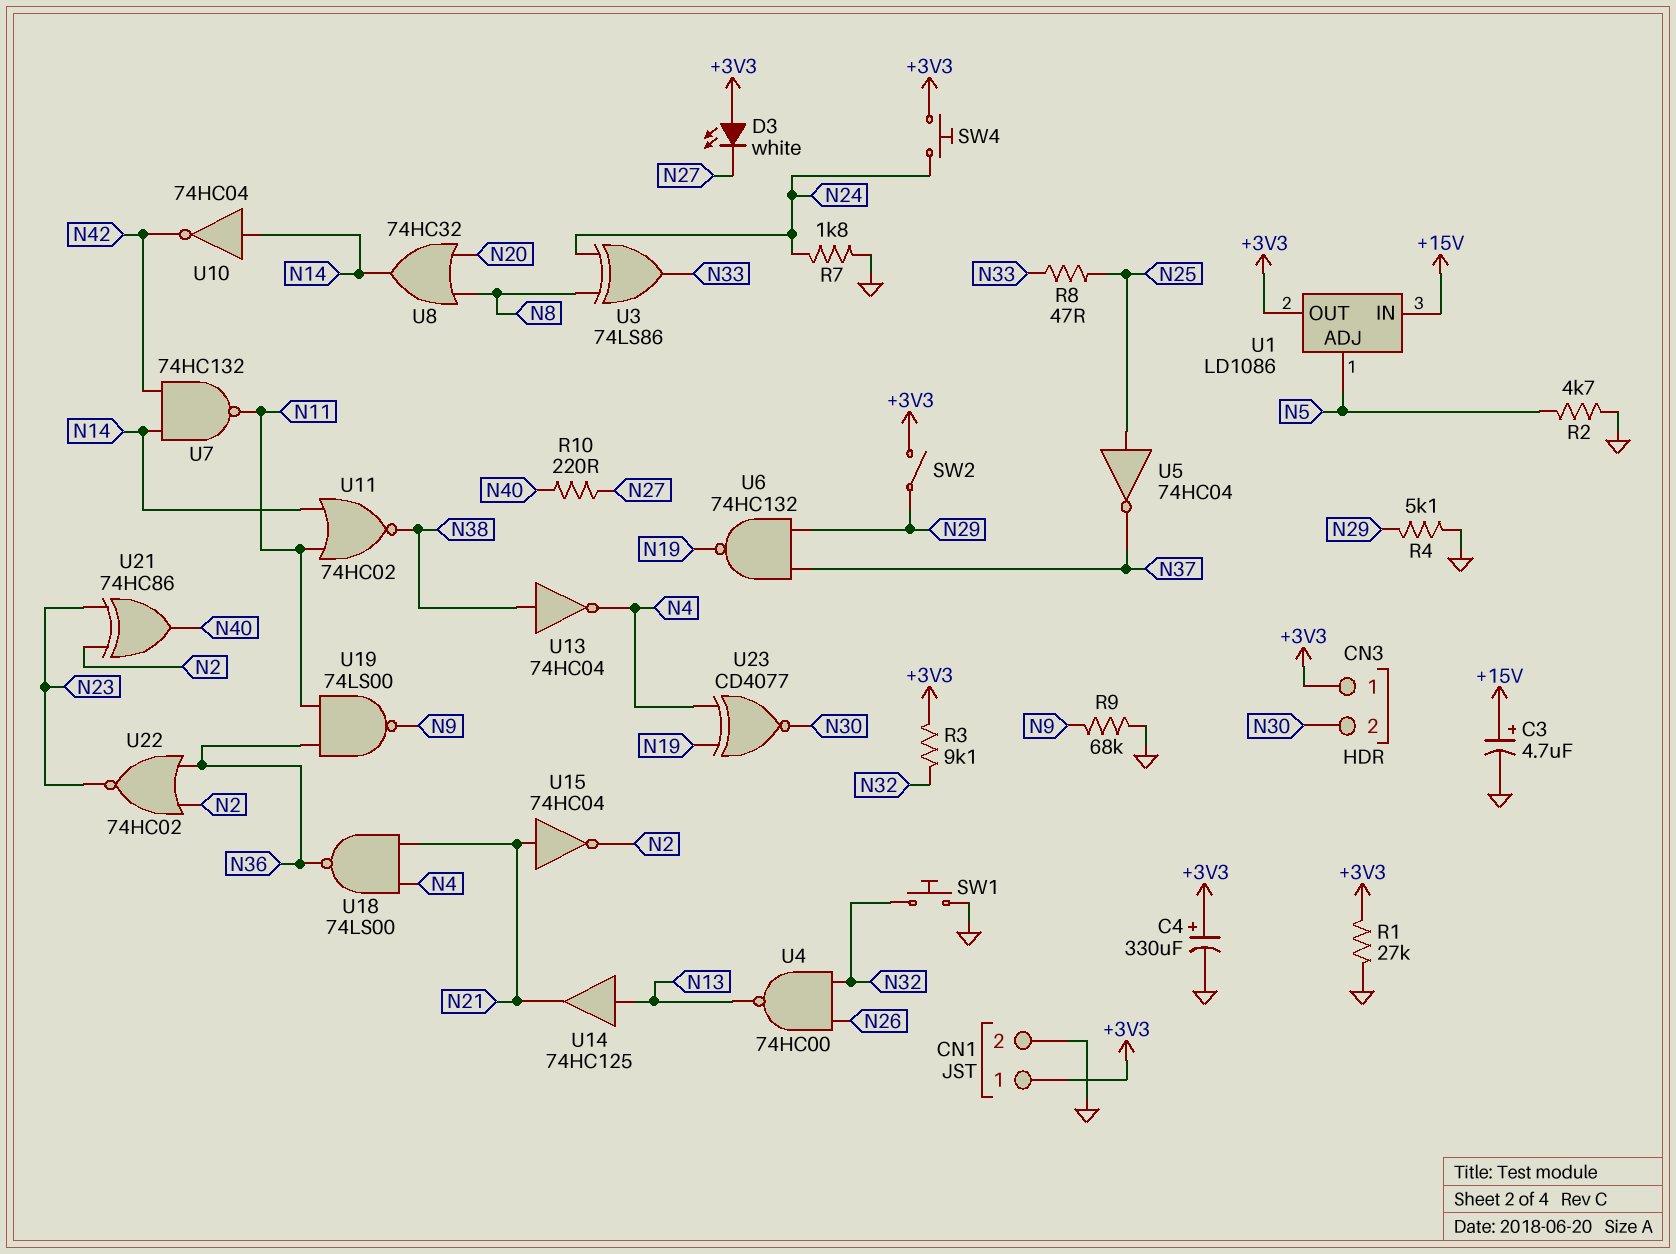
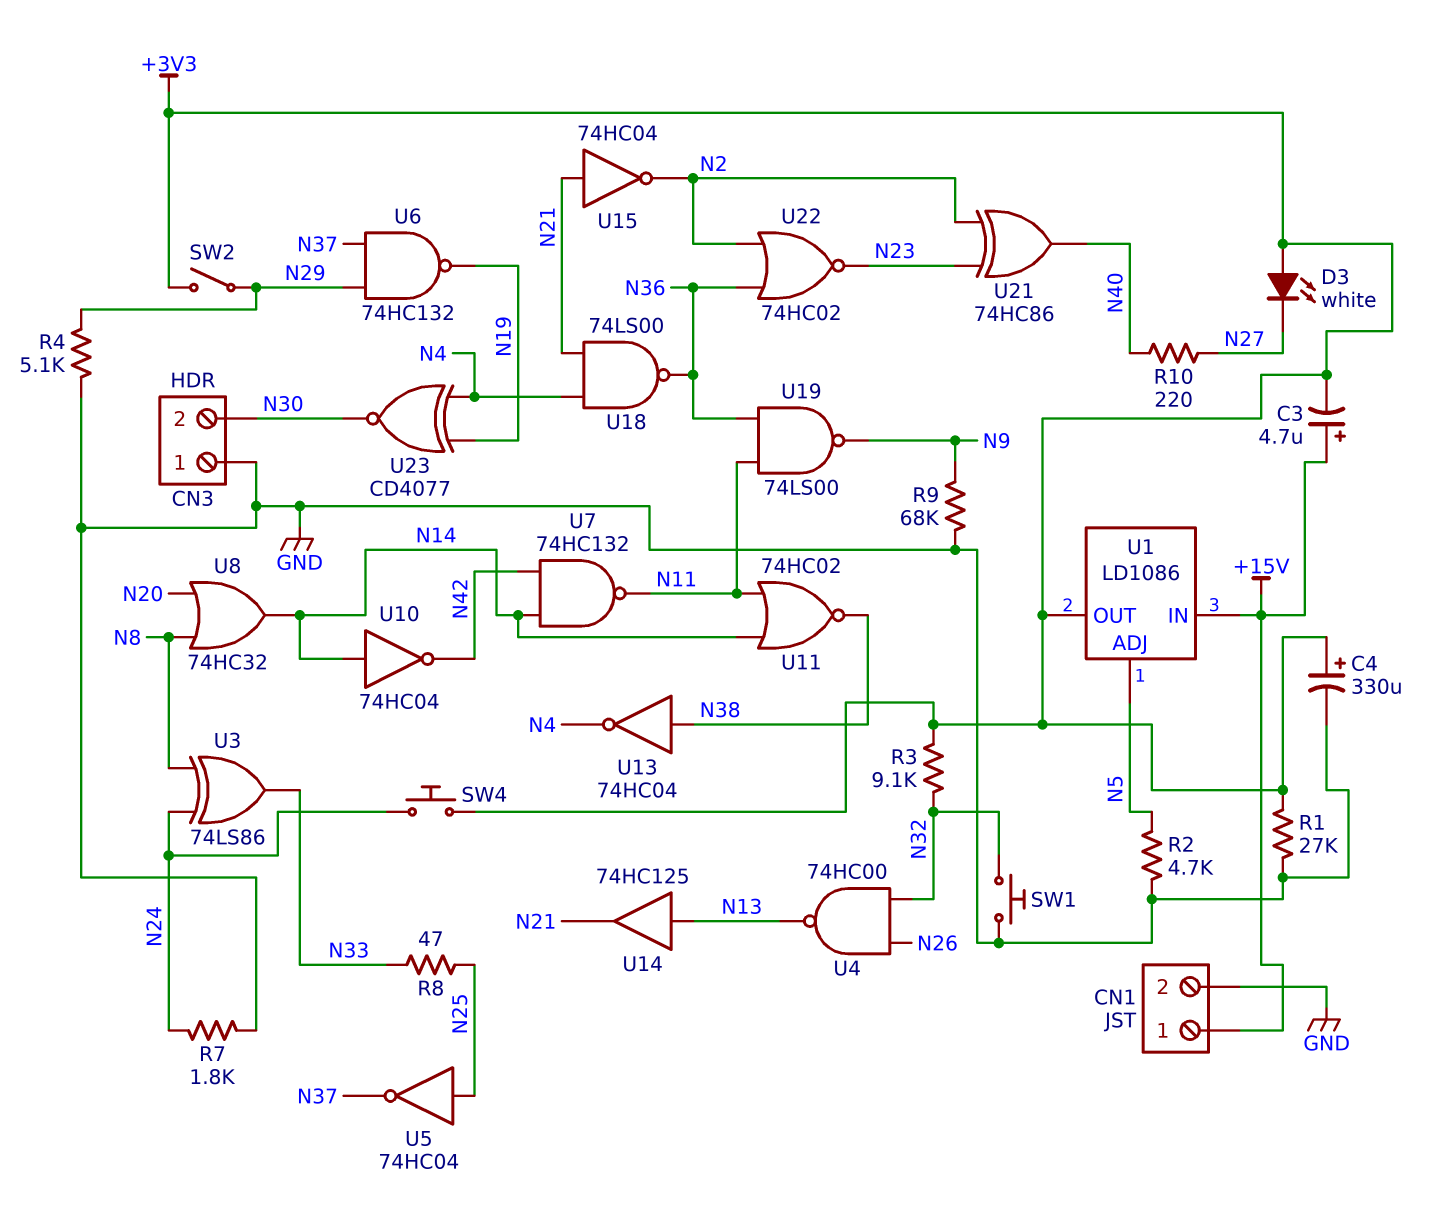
C3: 4.7uF (plus +15V, minus GND) -> 4.7uF (plus +15V, minus +3V3)
CN1 pin 1: +3V3 -> +15V
CN3 pin 1: +3V3 -> GND

